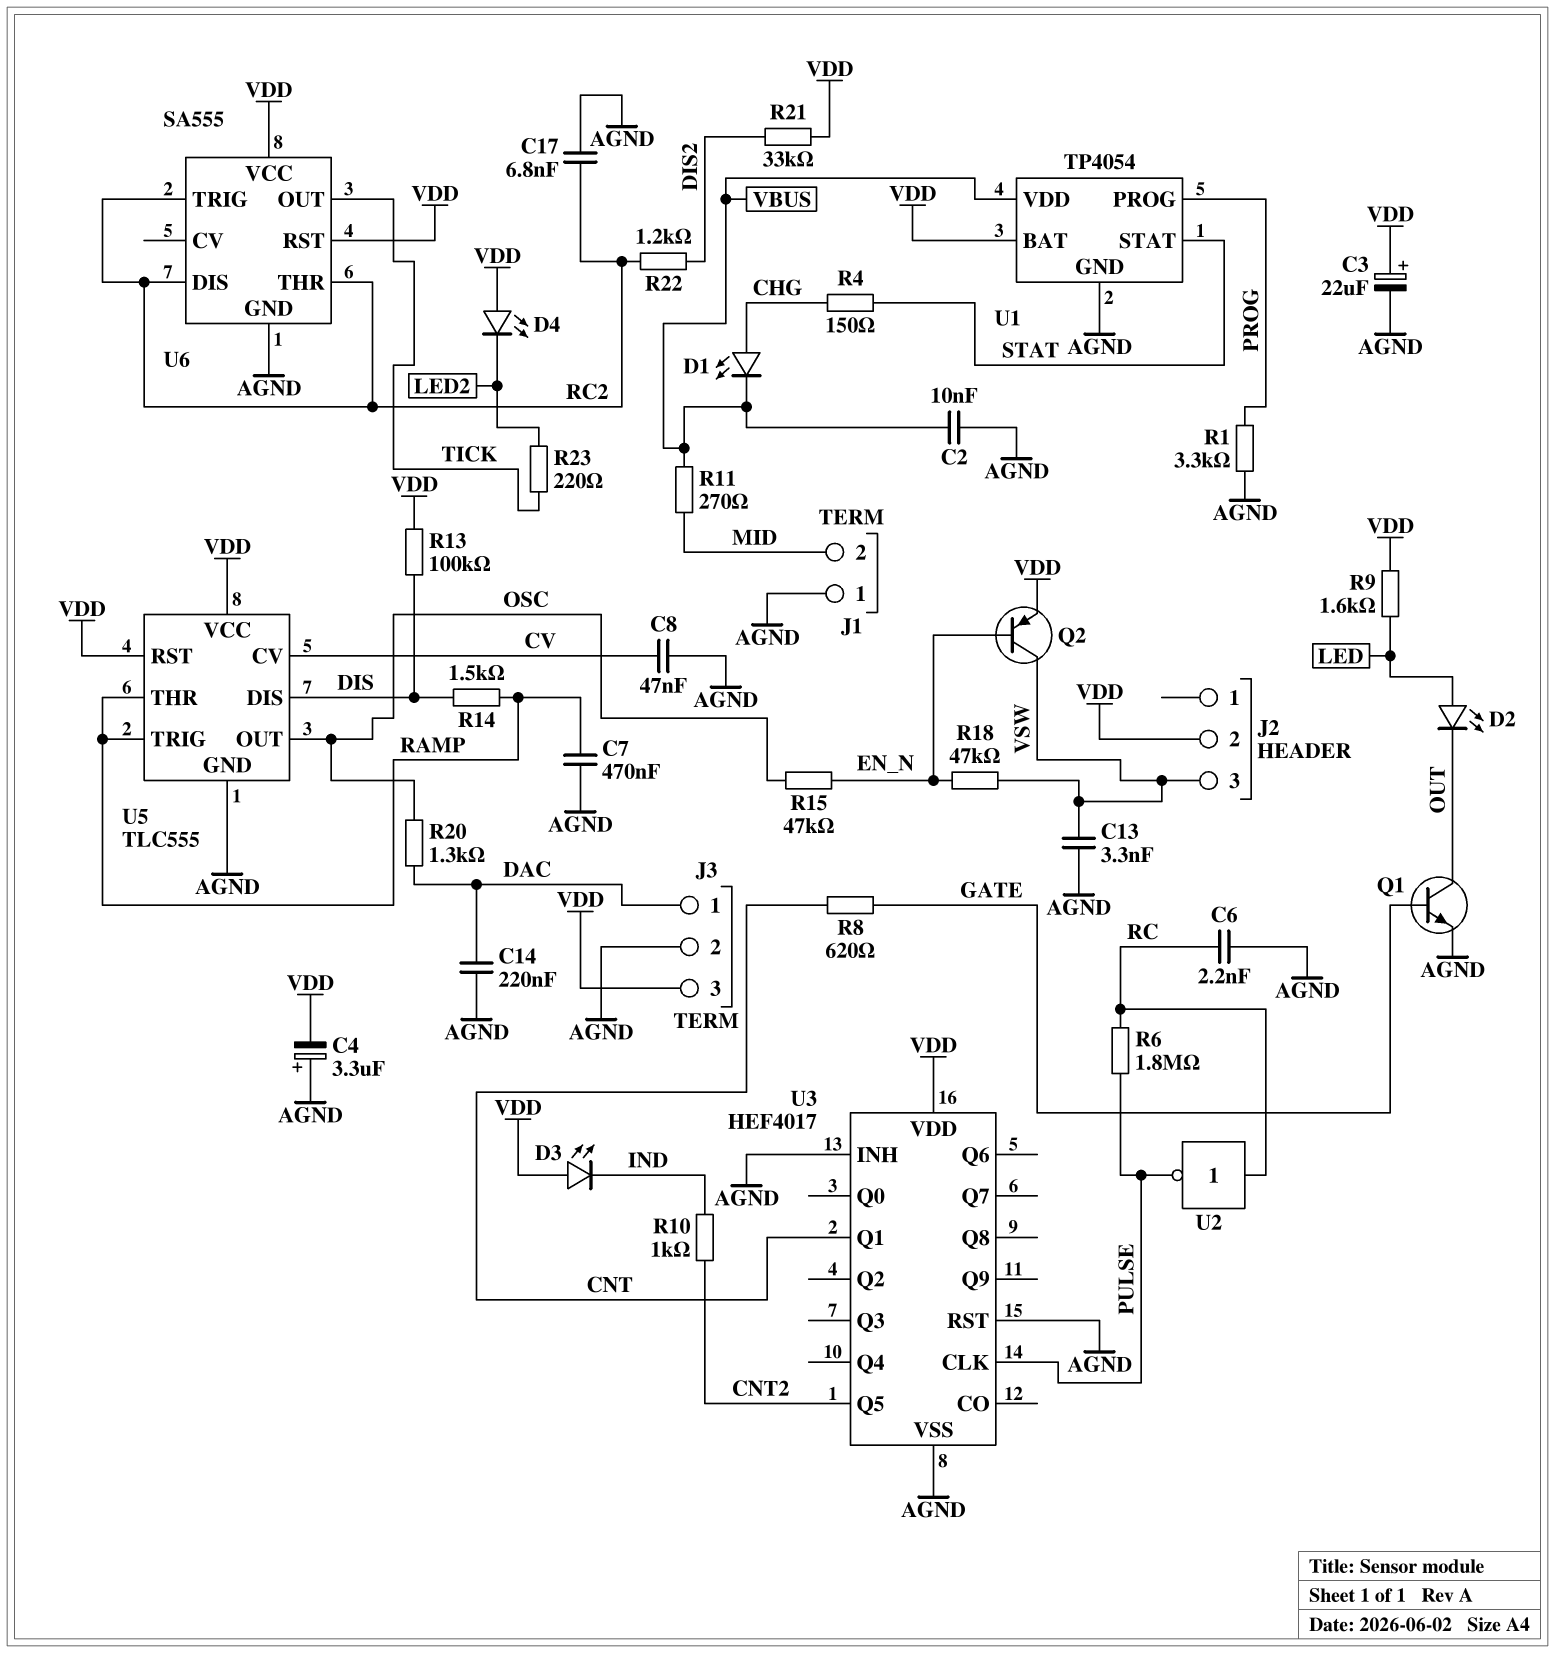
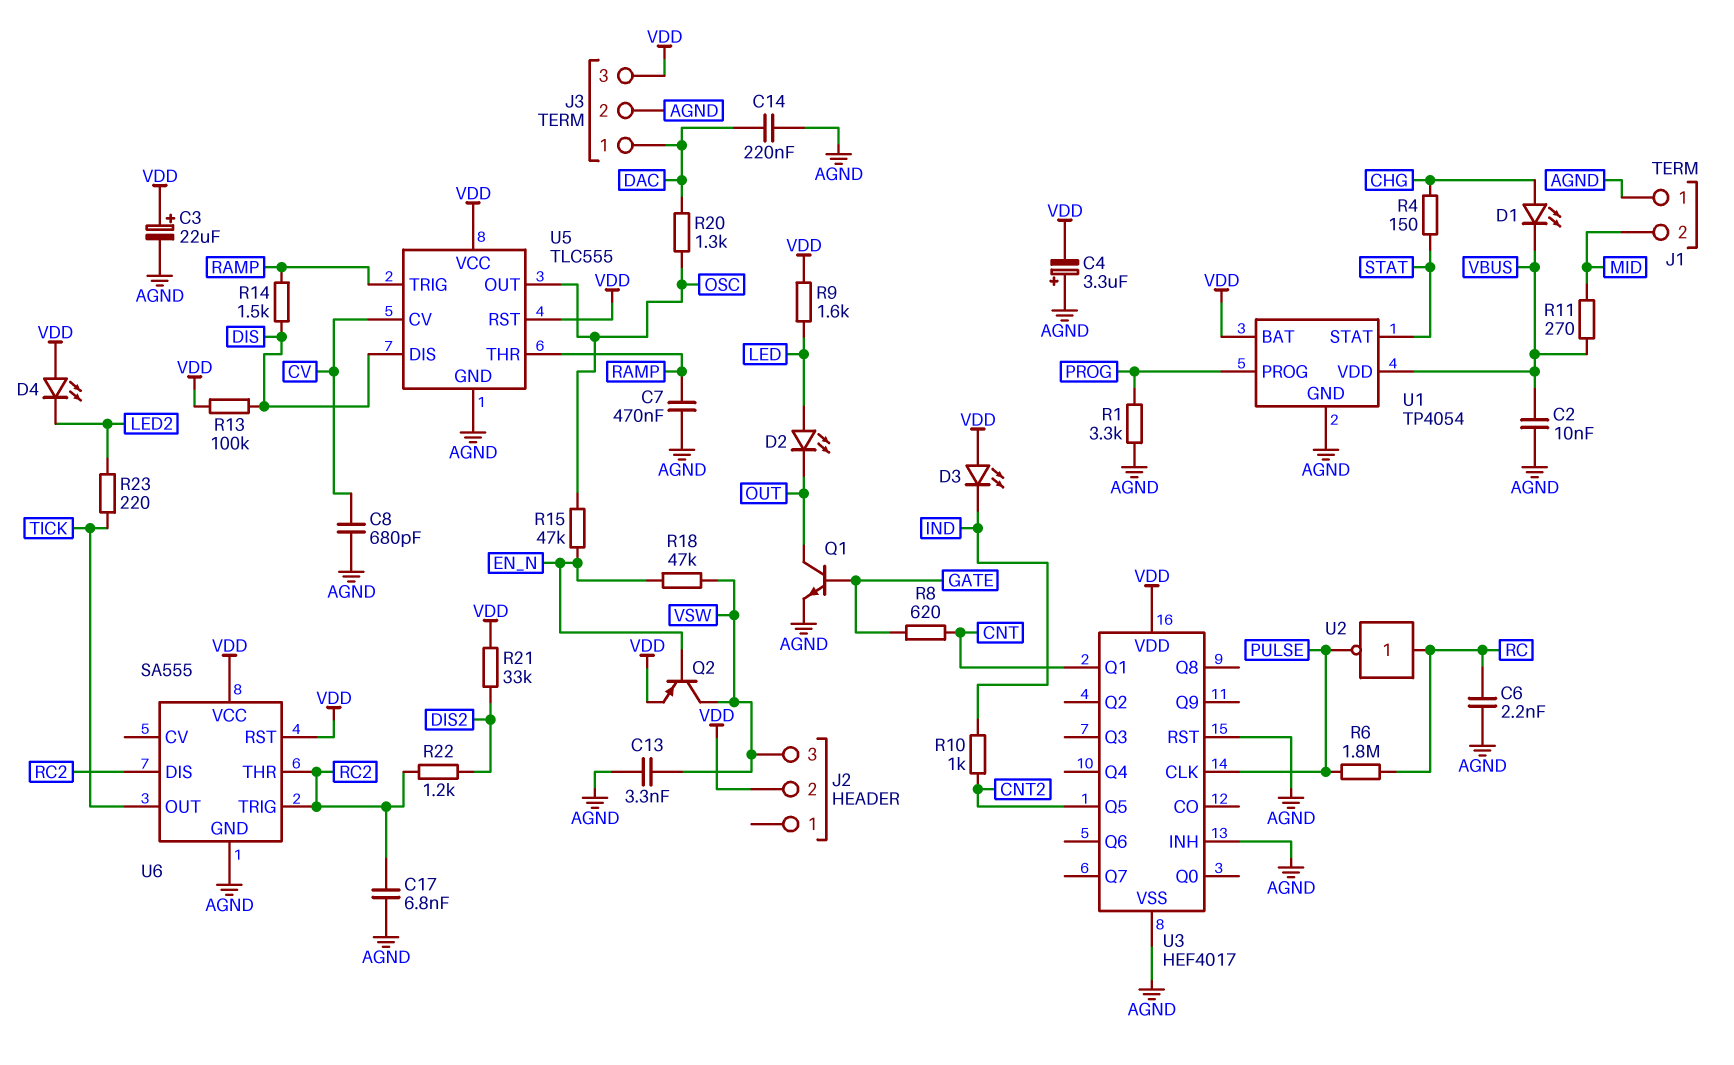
C8: 47nF (AGND, CV) -> 680pF (AGND, CV)

